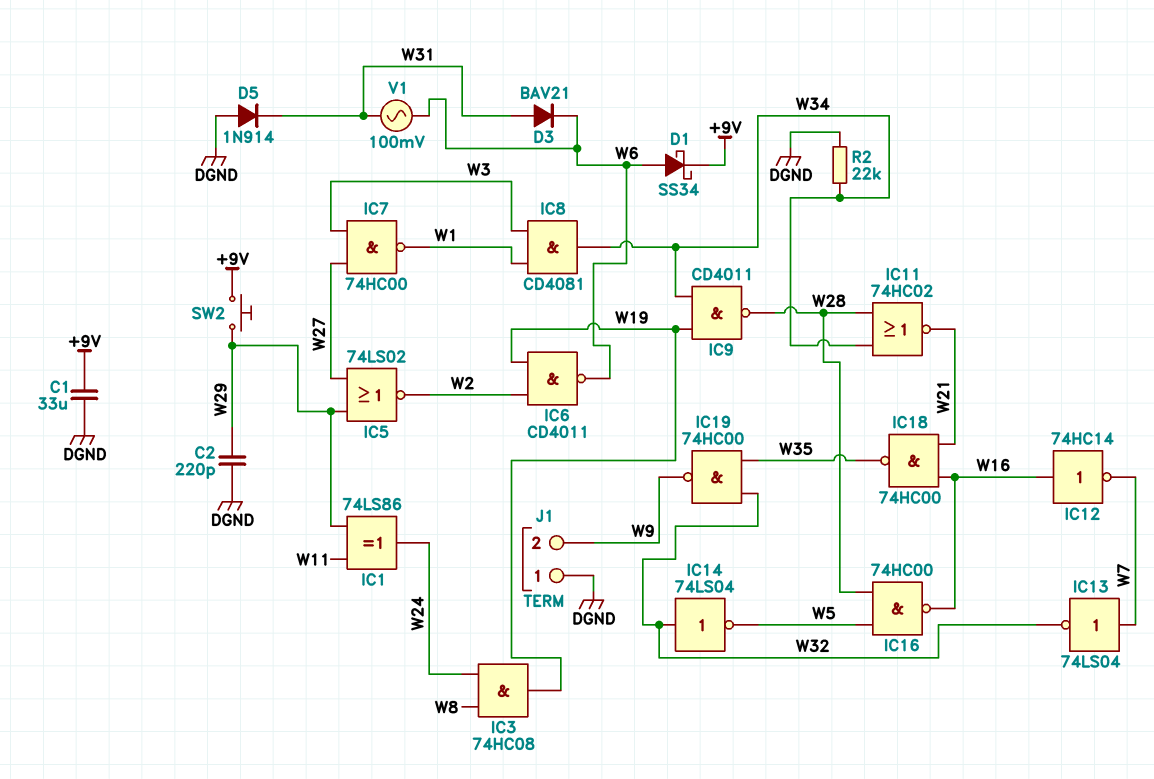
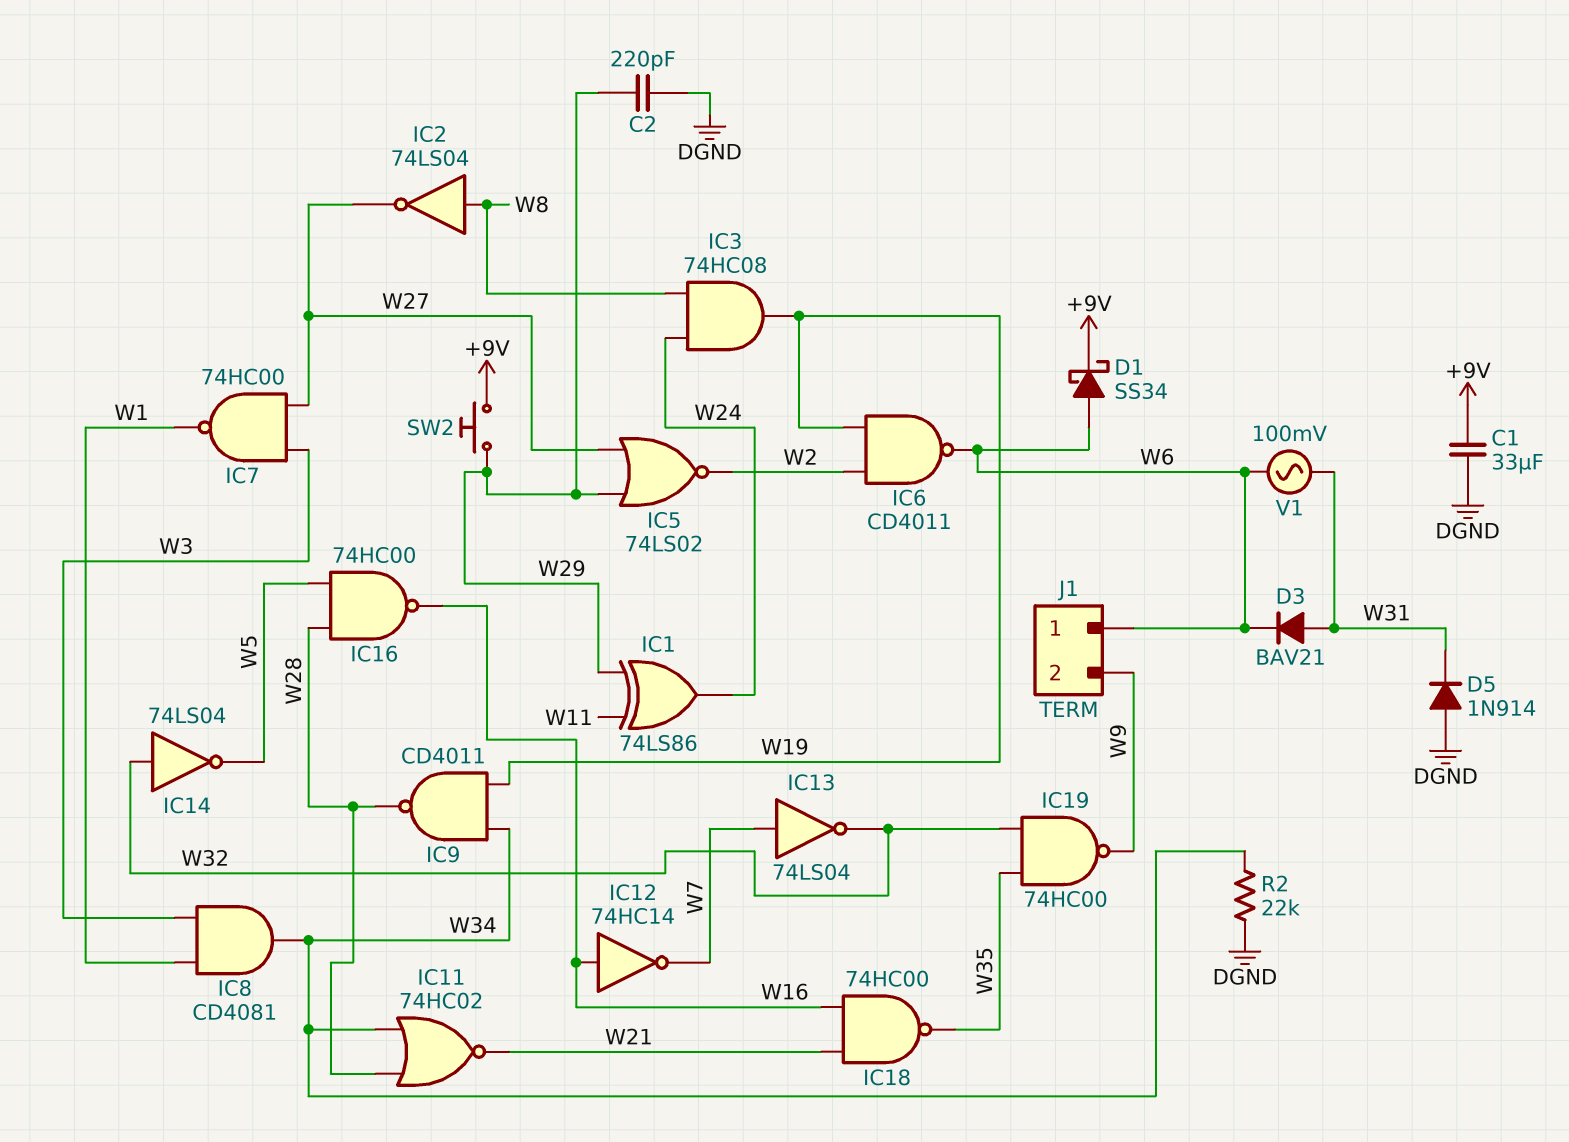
IC2: none -> NOT 74LS04 (in W8, out W27)
J1 pin 1: DGND -> W6

